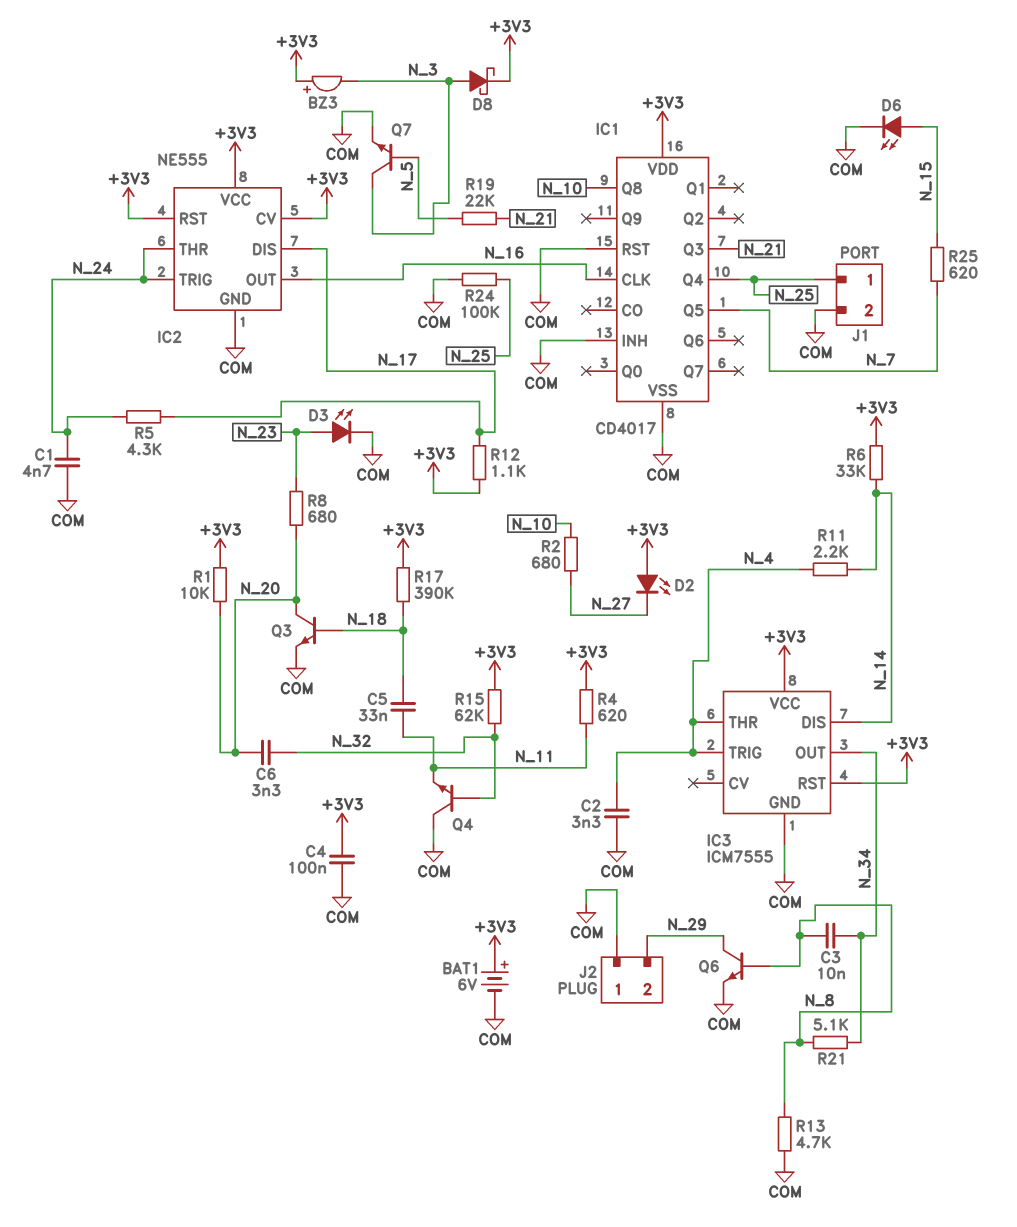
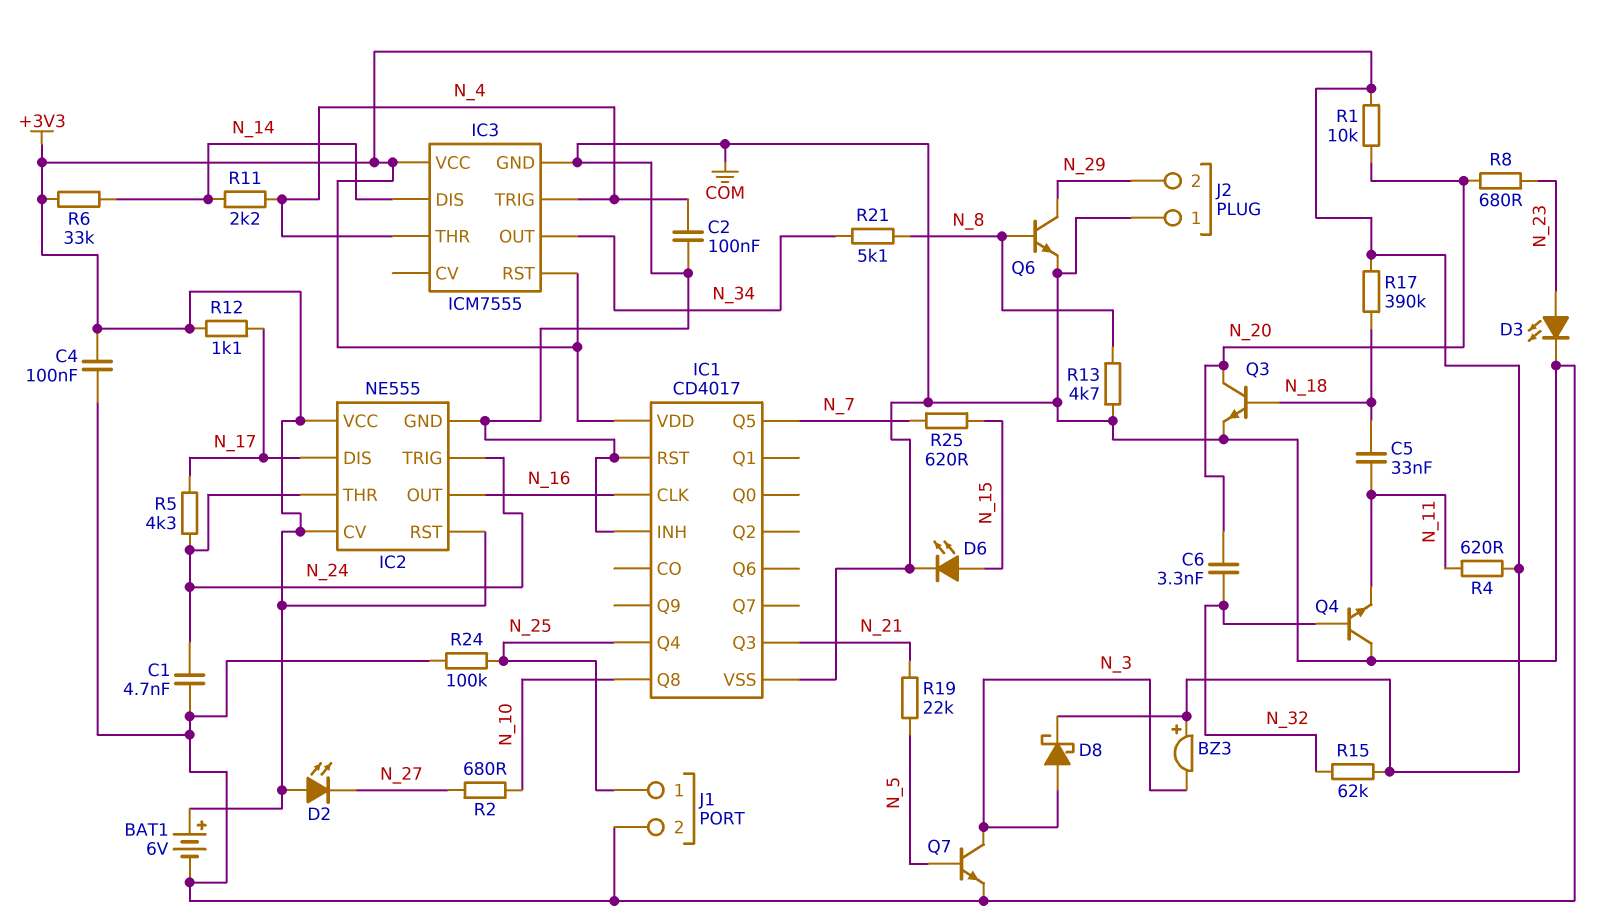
C2: 3.3nF (COM, N_4) -> 100nF (COM, N_4)
C3: 10nF (N_8, N_34) -> none

